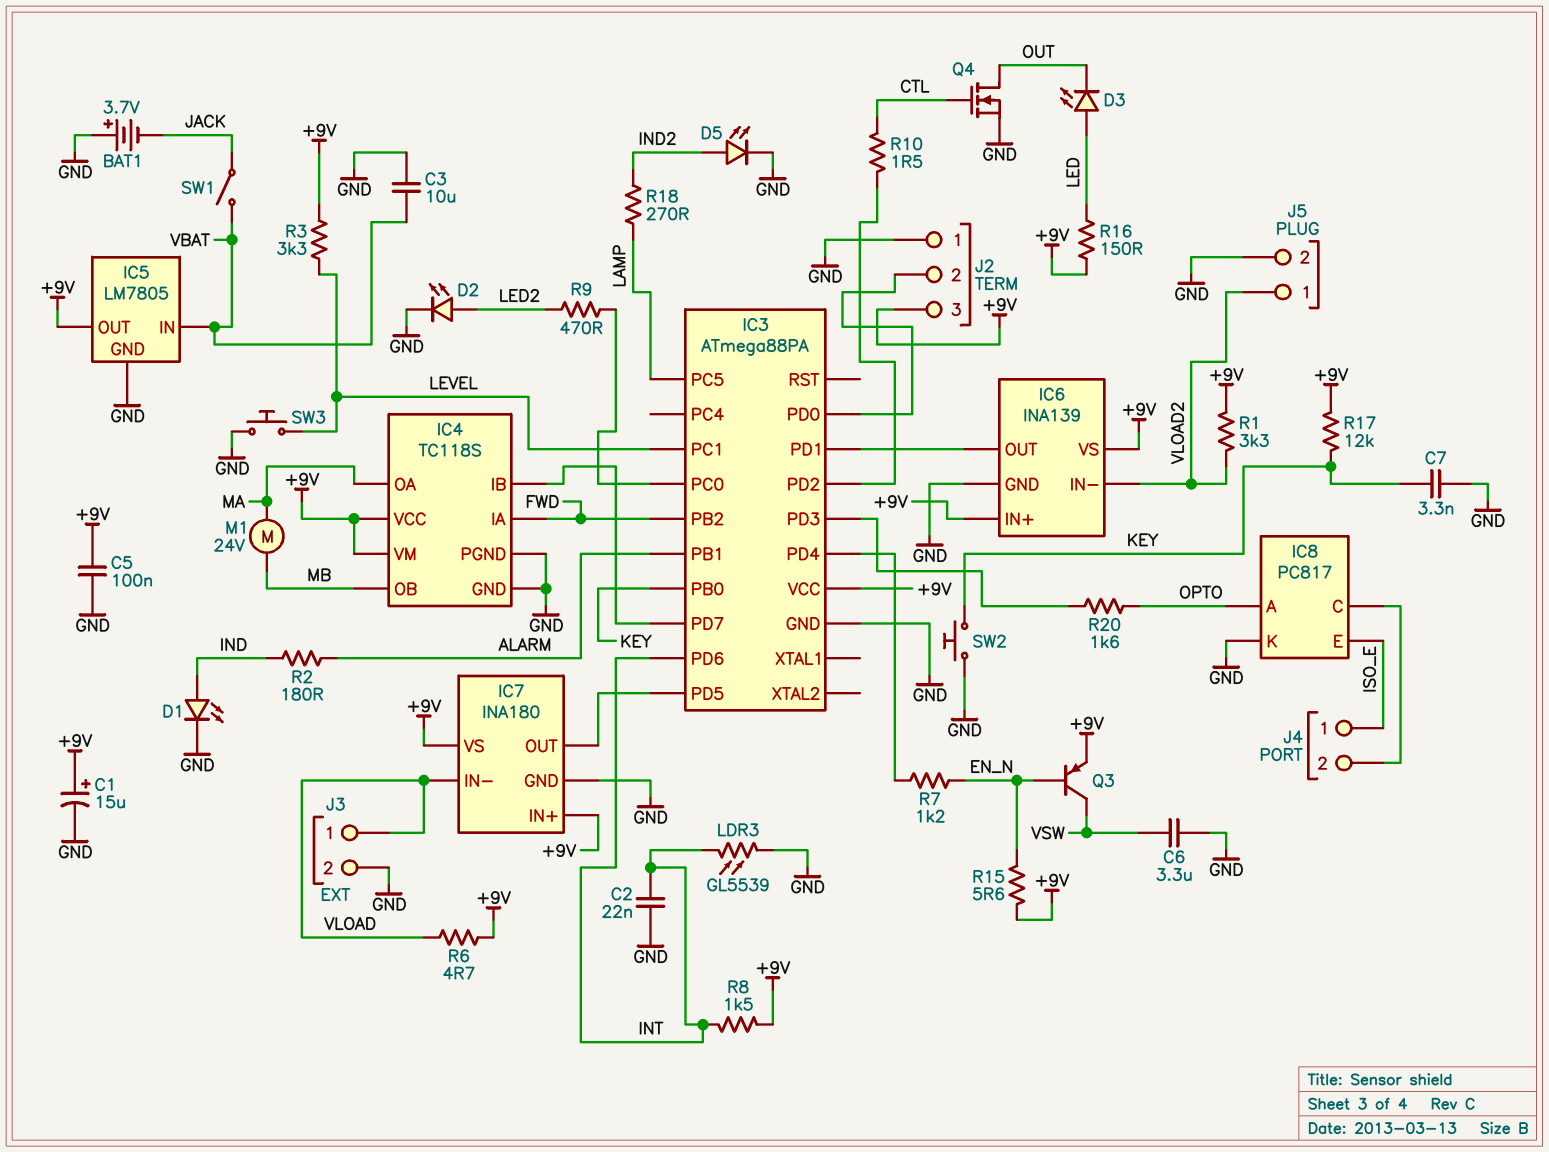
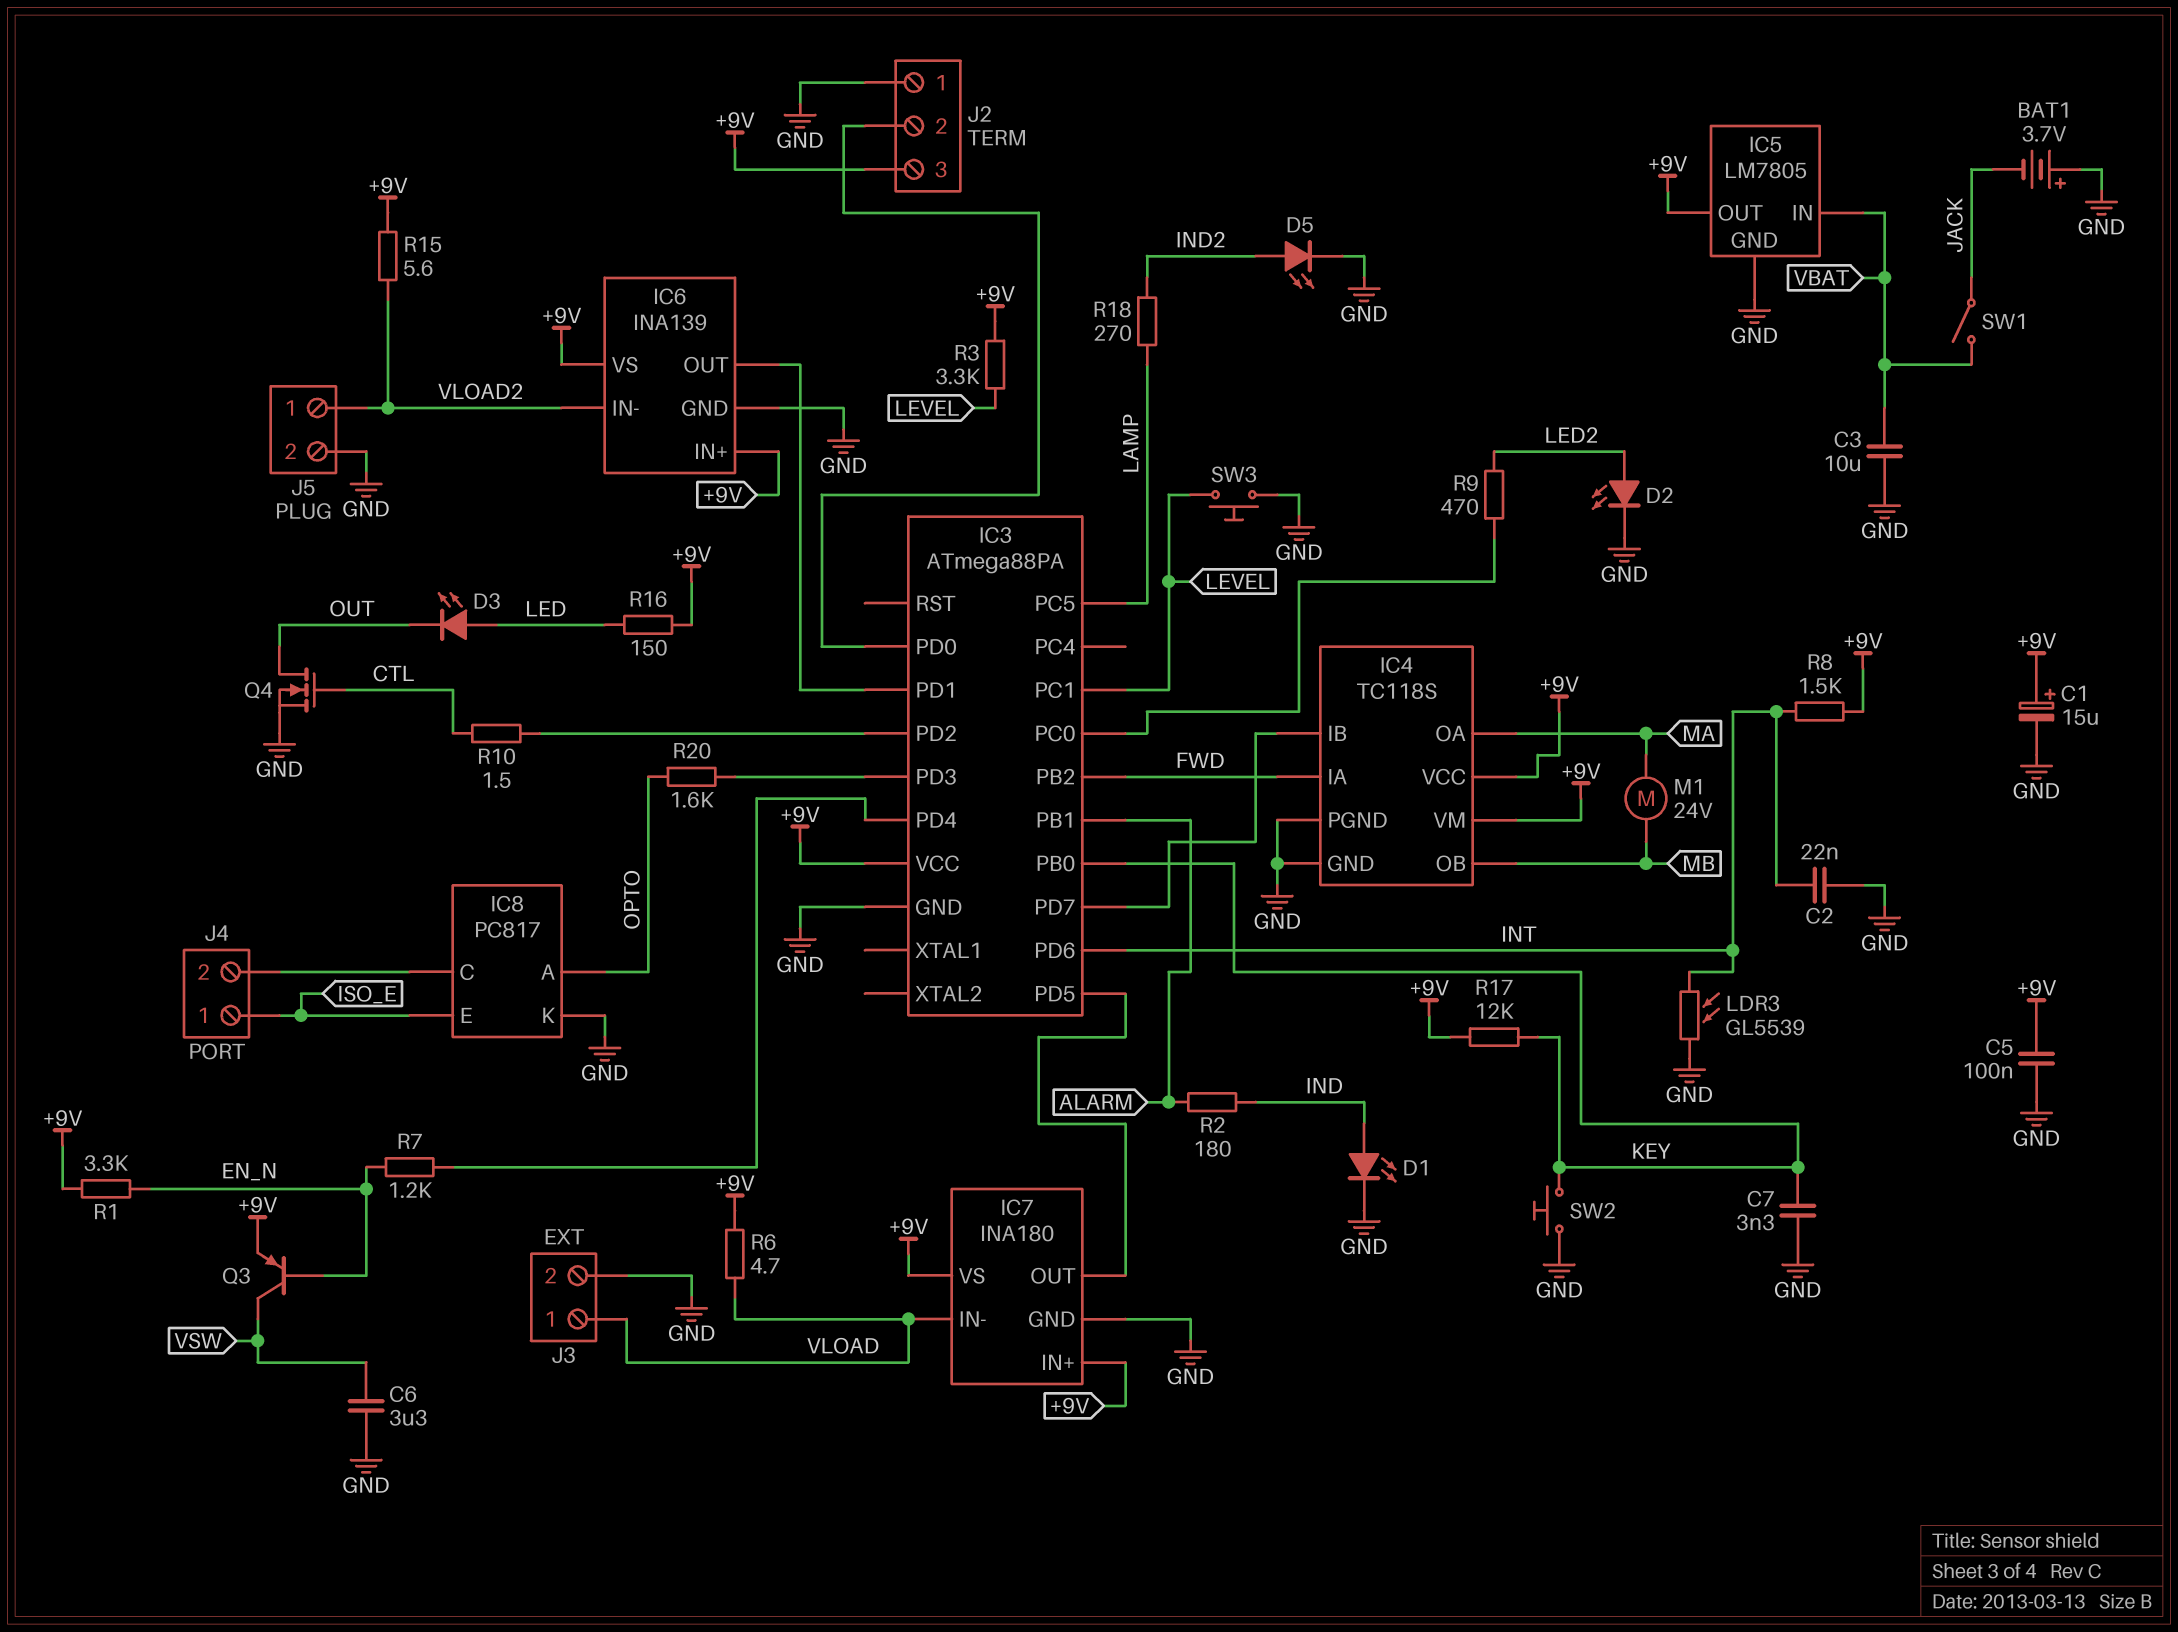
R1: 3.3k (+9V, VLOAD2) -> 3.3k (+9V, EN_N)
R15: 5.6 (+9V, EN_N) -> 5.6 (+9V, VLOAD2)

